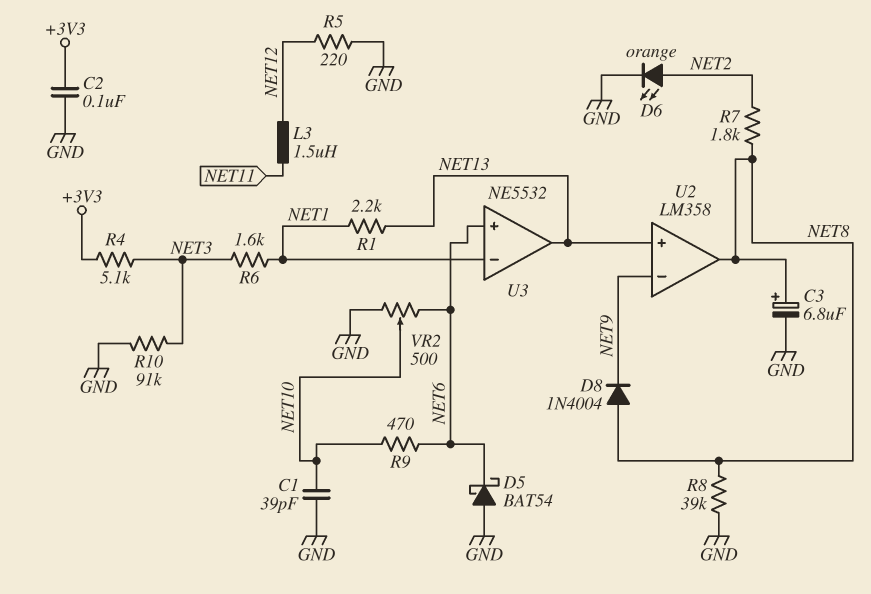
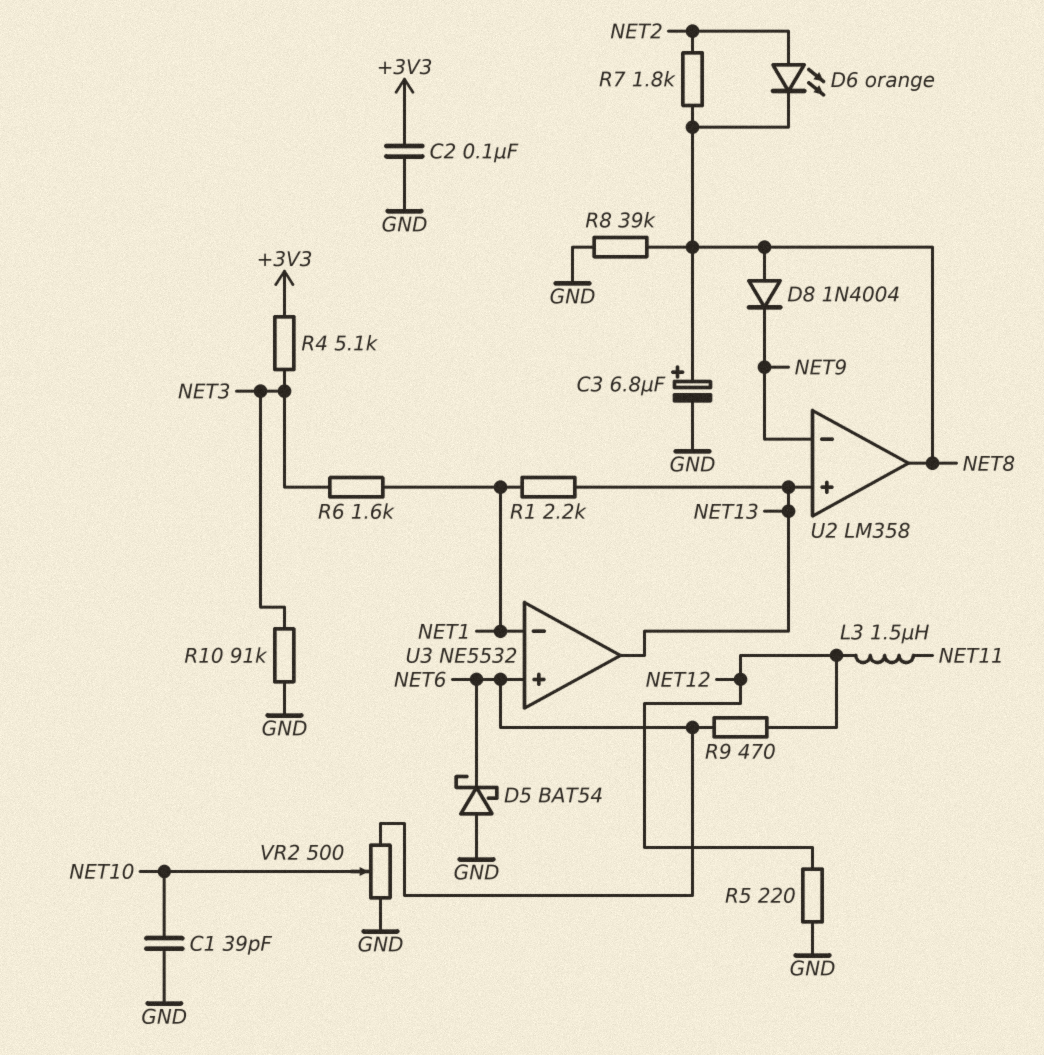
D6: LED orange (A NET2, K GND) -> LED orange (A NET2, K NET8)
R9: 470 (NET6, NET10) -> 470 (NET6, NET12)

